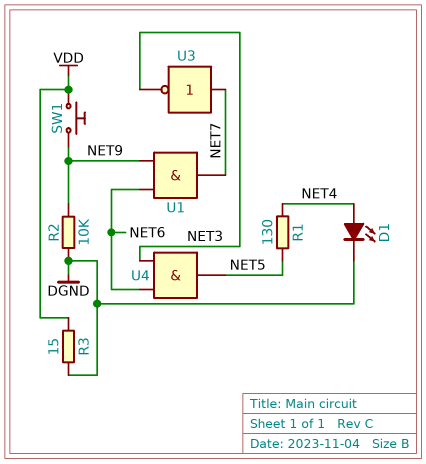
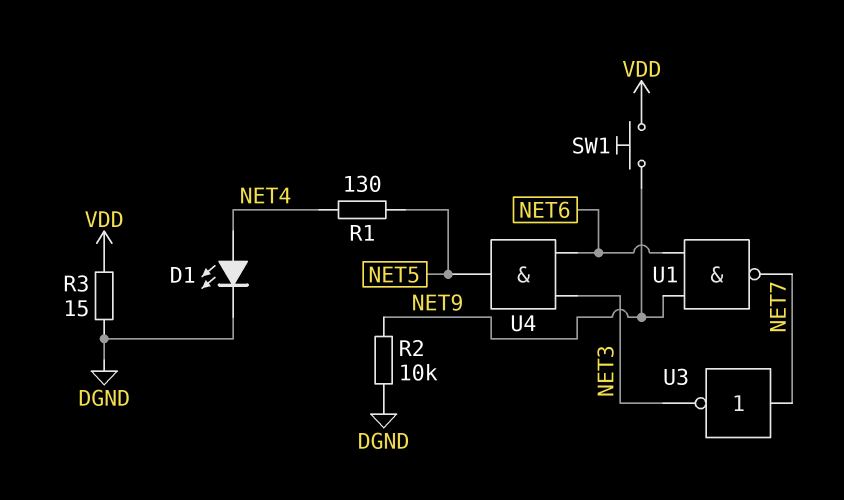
U1: AND (in NET6, in NET9, out NET7) -> NAND (in NET6, in NET9, out NET7)

